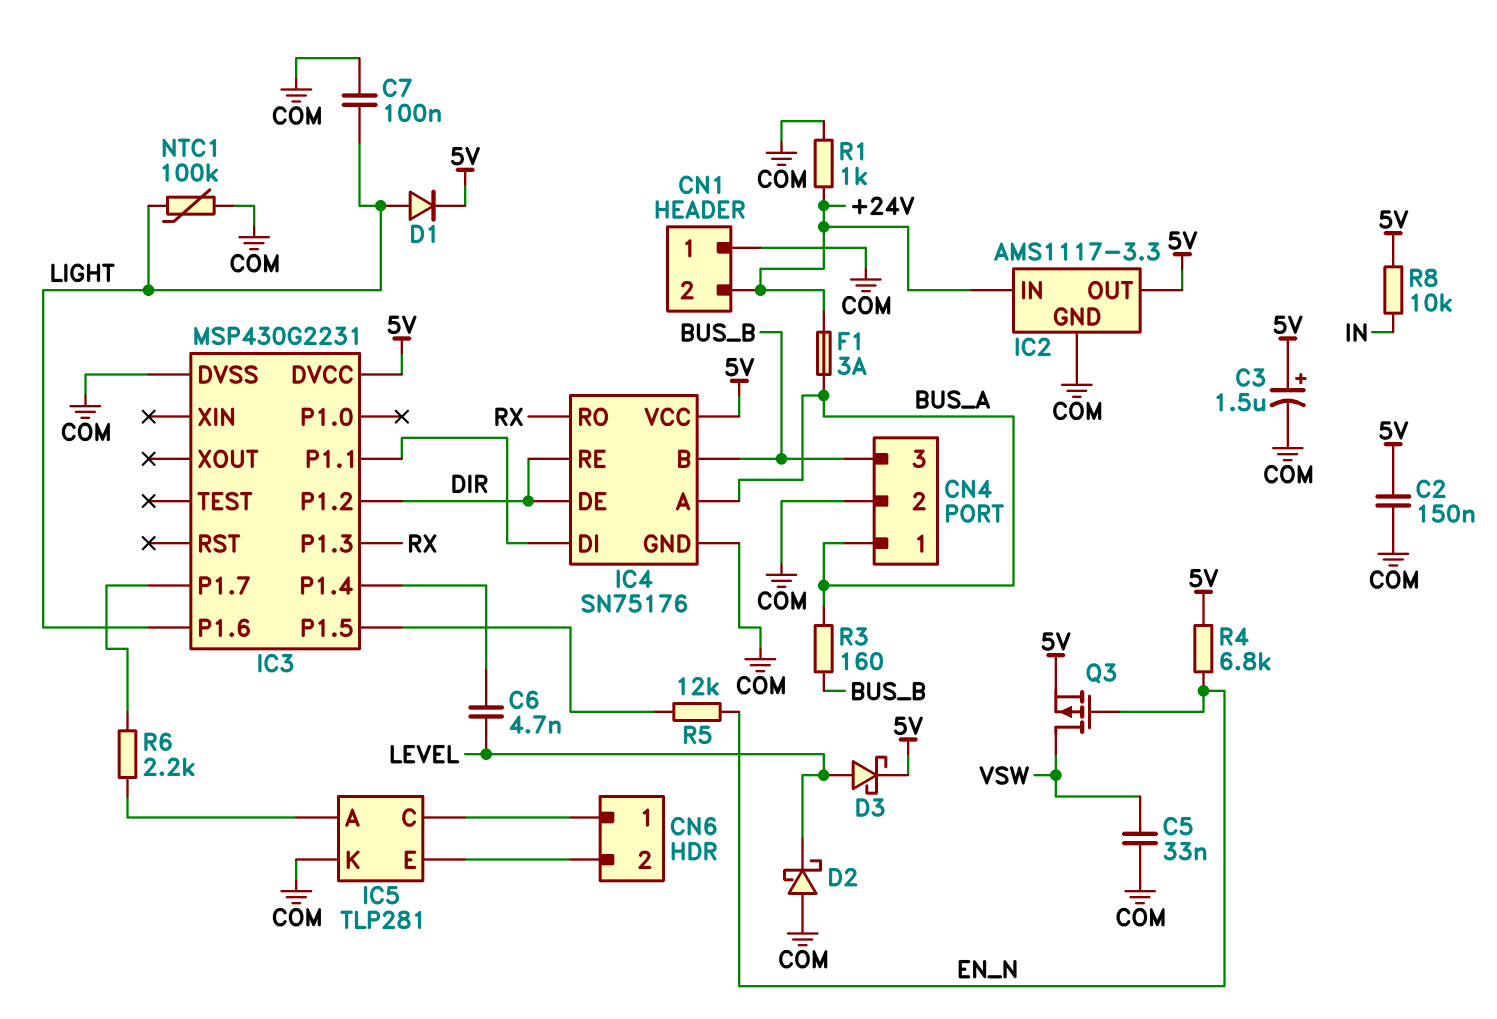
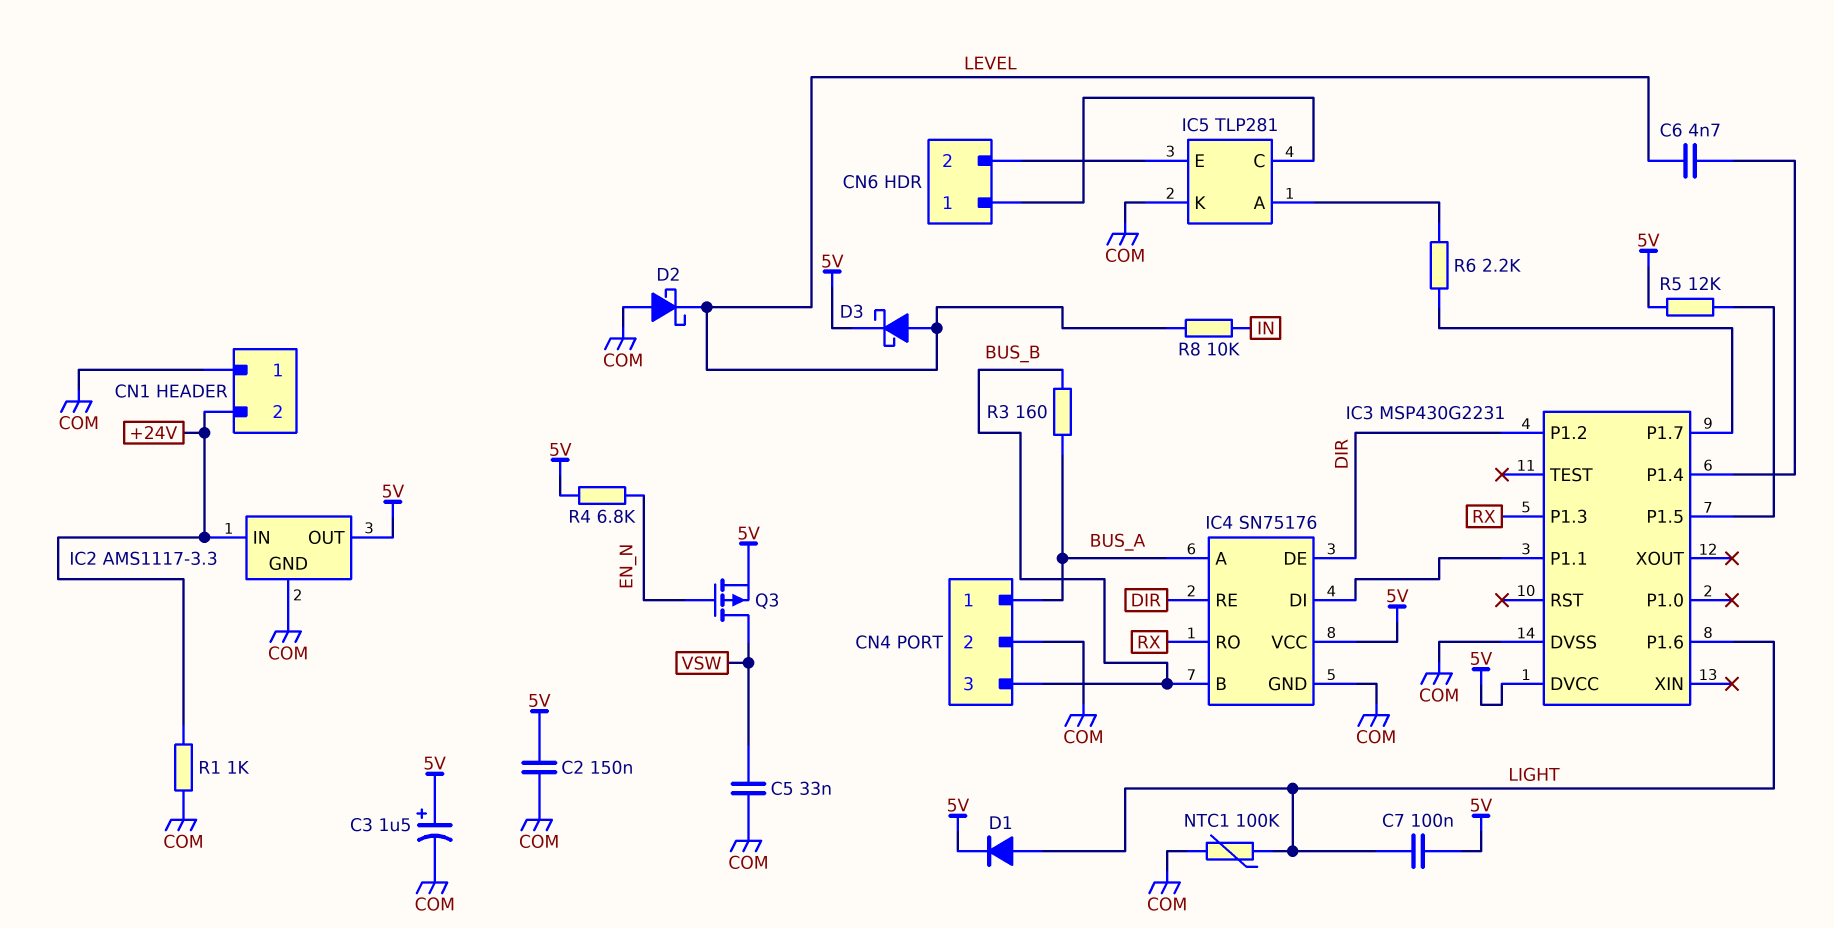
C7: 100nF (COM, LIGHT) -> 100nF (5V, LIGHT)
F1: 3A (+24V, BUS_A) -> none
R5: 12k (EN_N, IC3/P1.5) -> 12k (5V, IC3/P1.5)
R8: 10k (5V, IN) -> 10k (IN, LEVEL)

